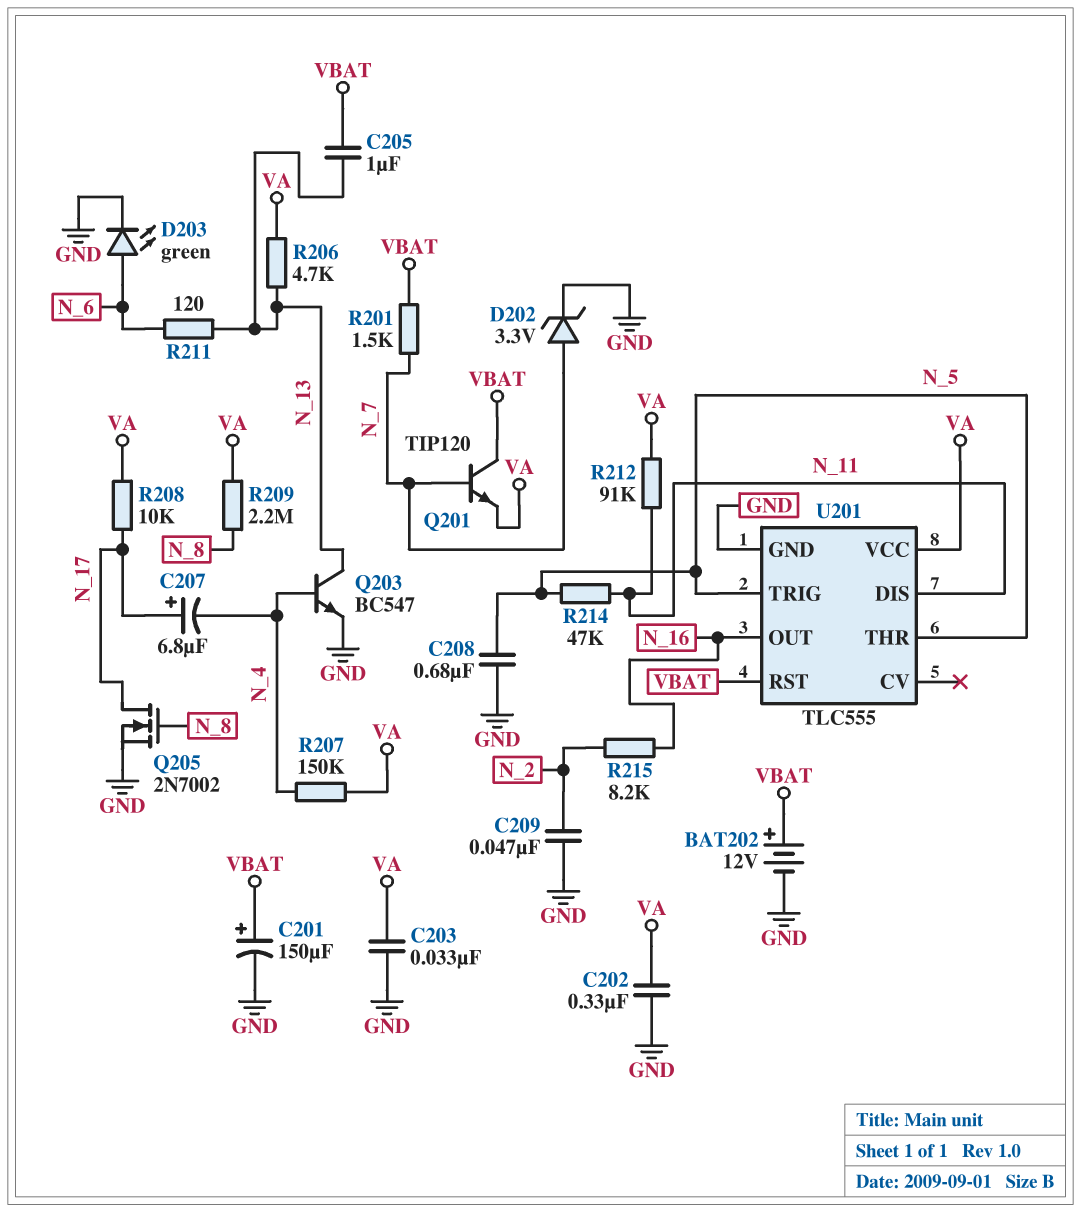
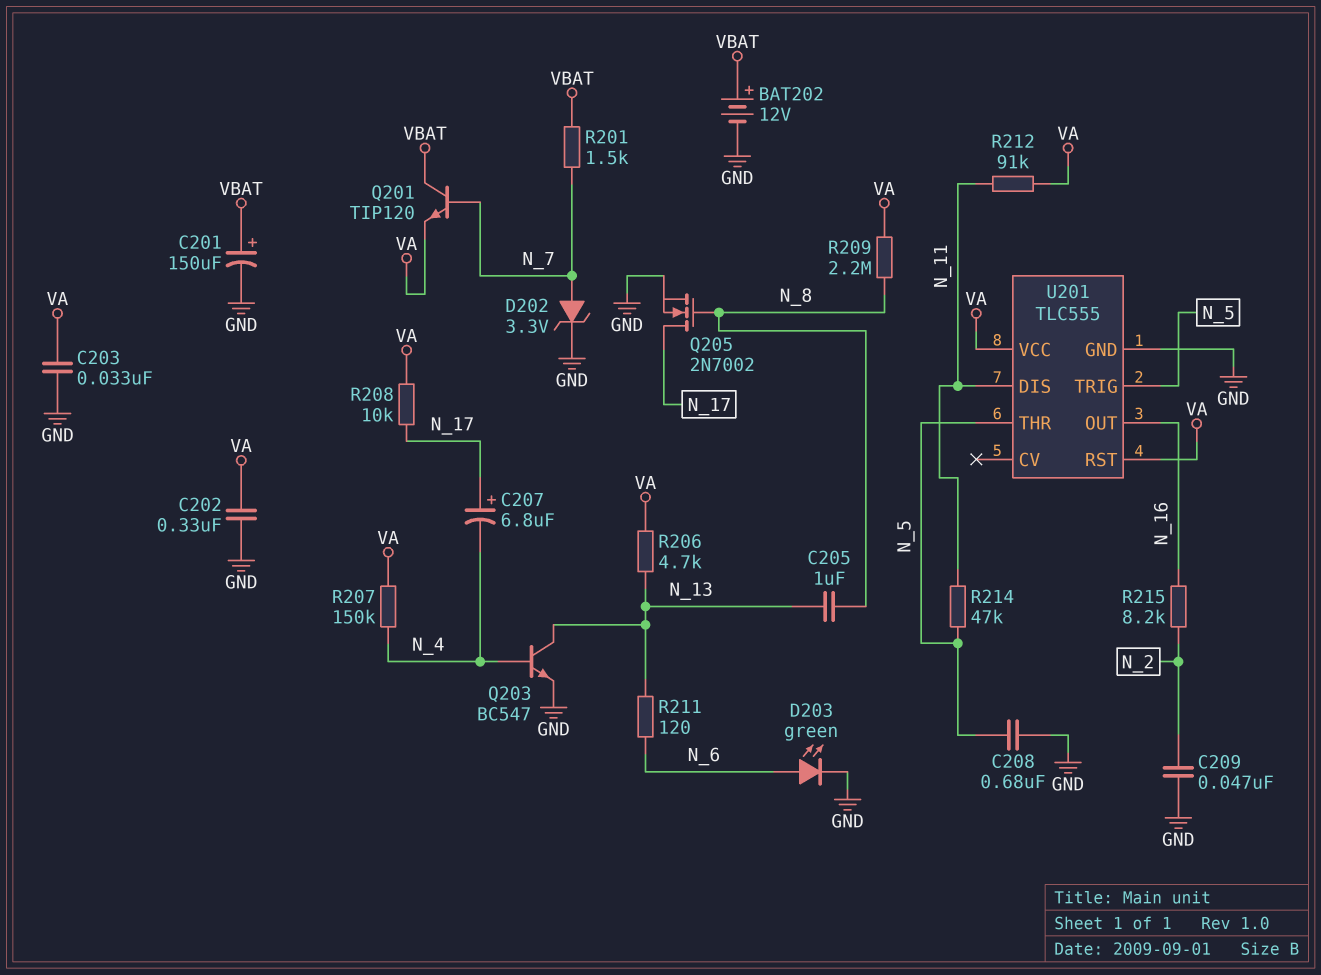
C205: 1uF (N_13, VBAT) -> 1uF (N_8, N_13)
U201 pin RST: VBAT -> VA

